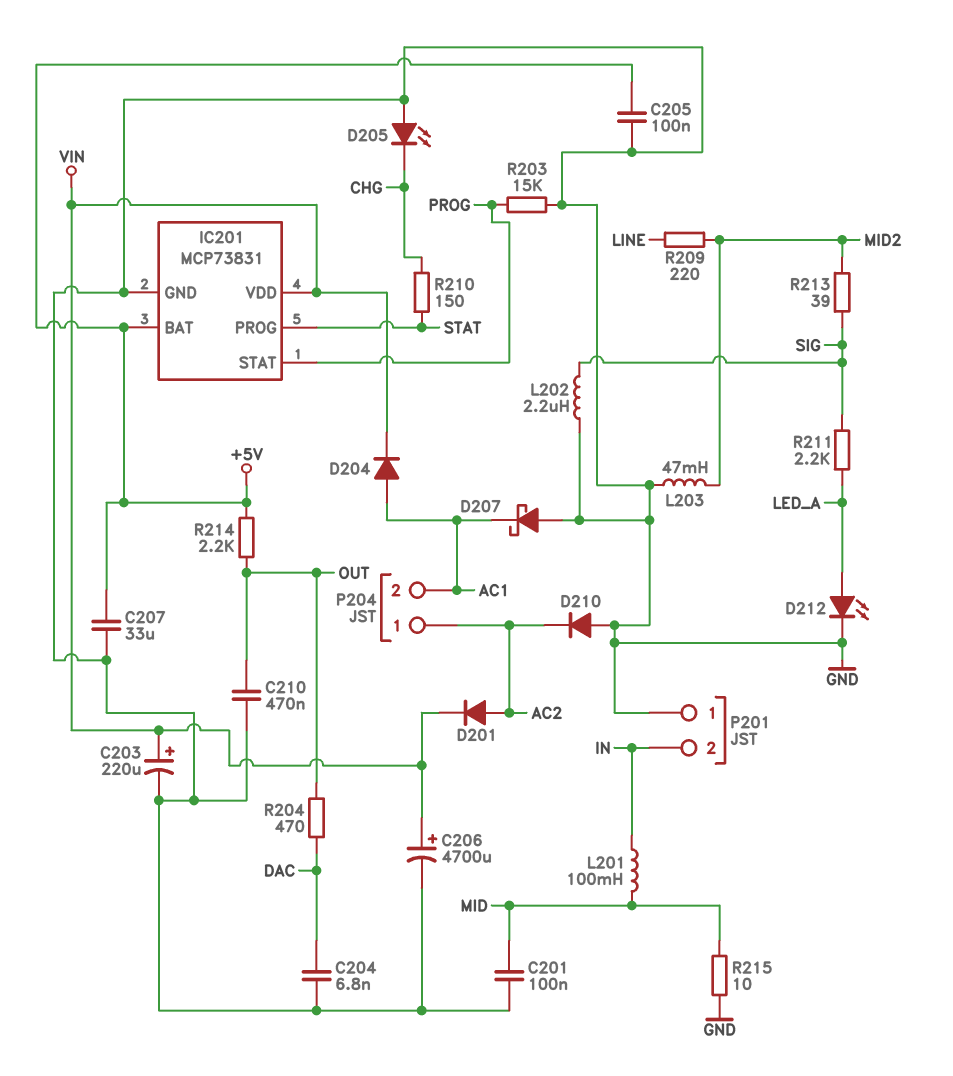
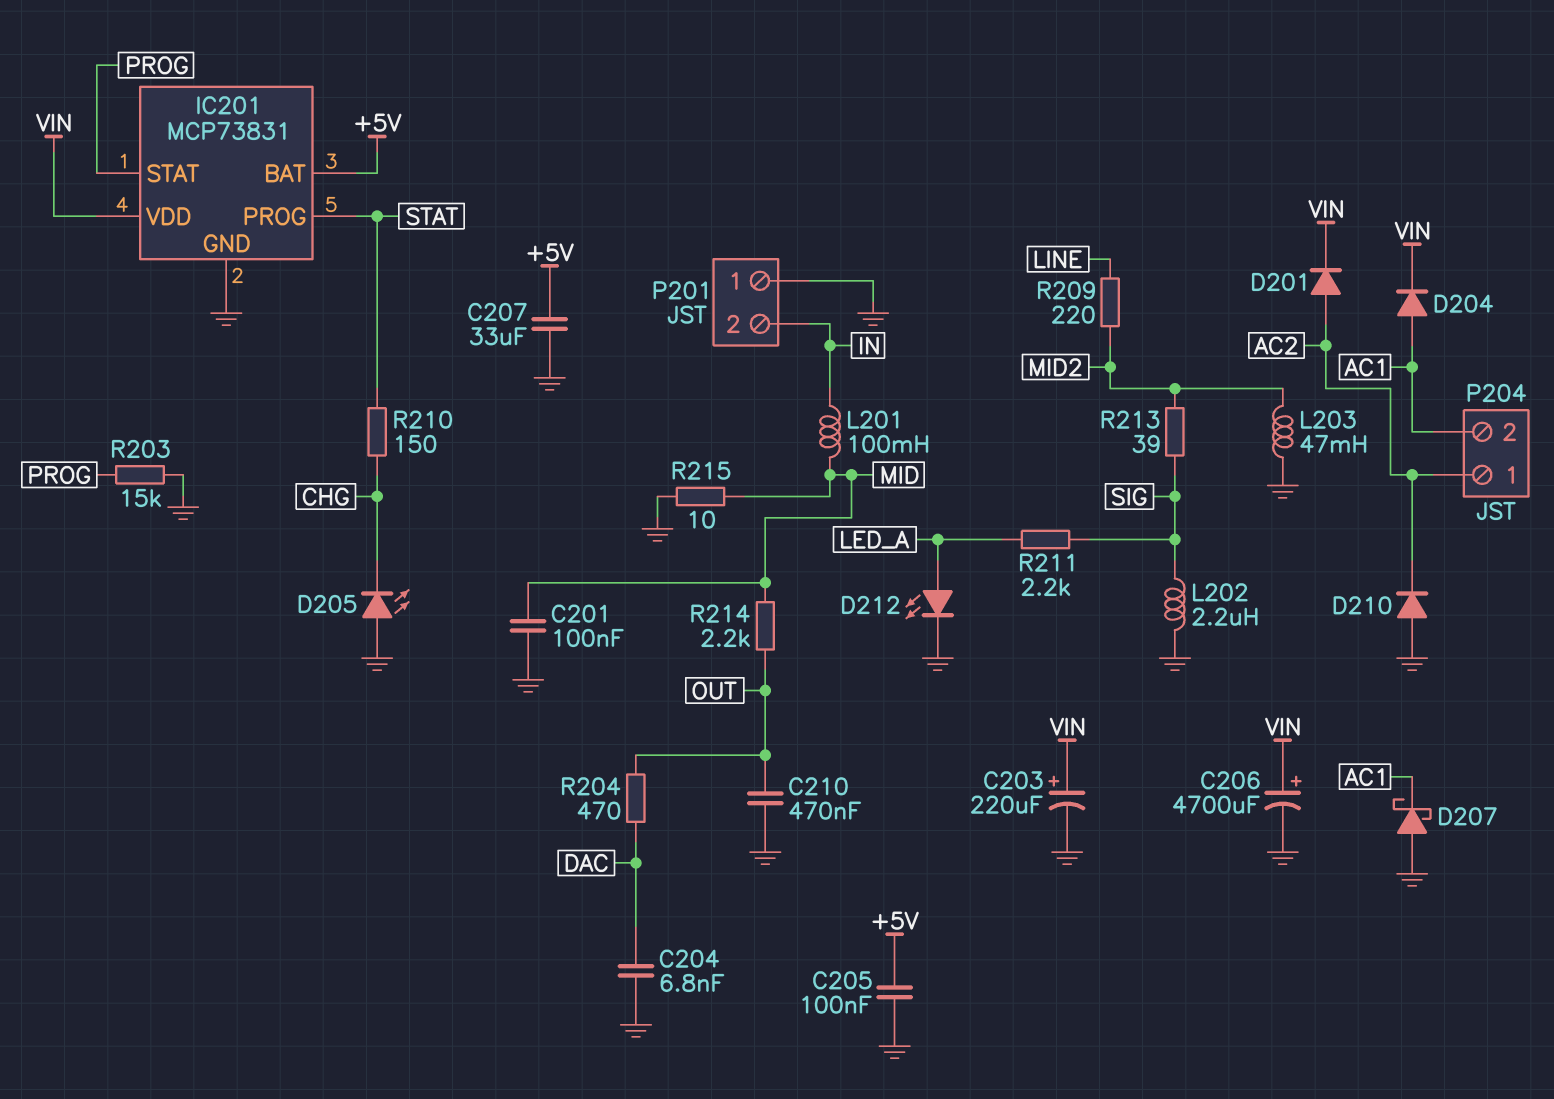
R214: 2.2k (+5V, OUT) -> 2.2k (MID, OUT)

